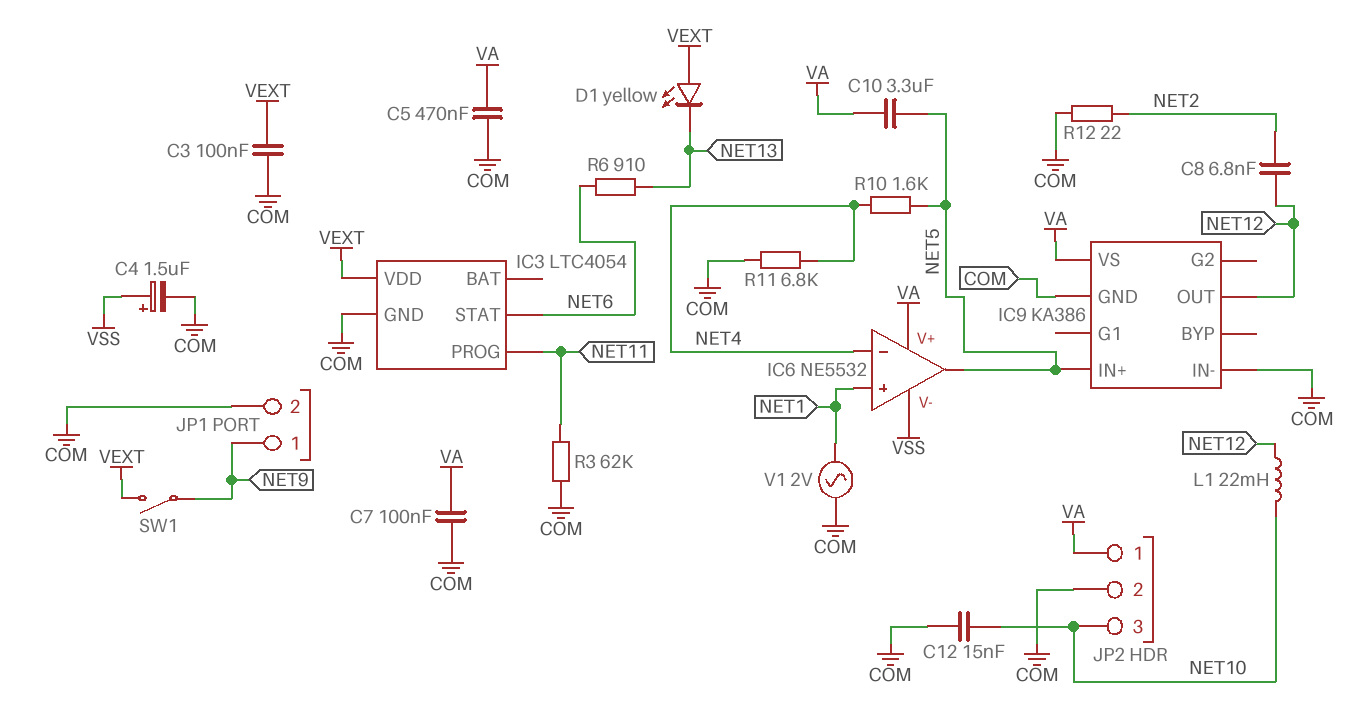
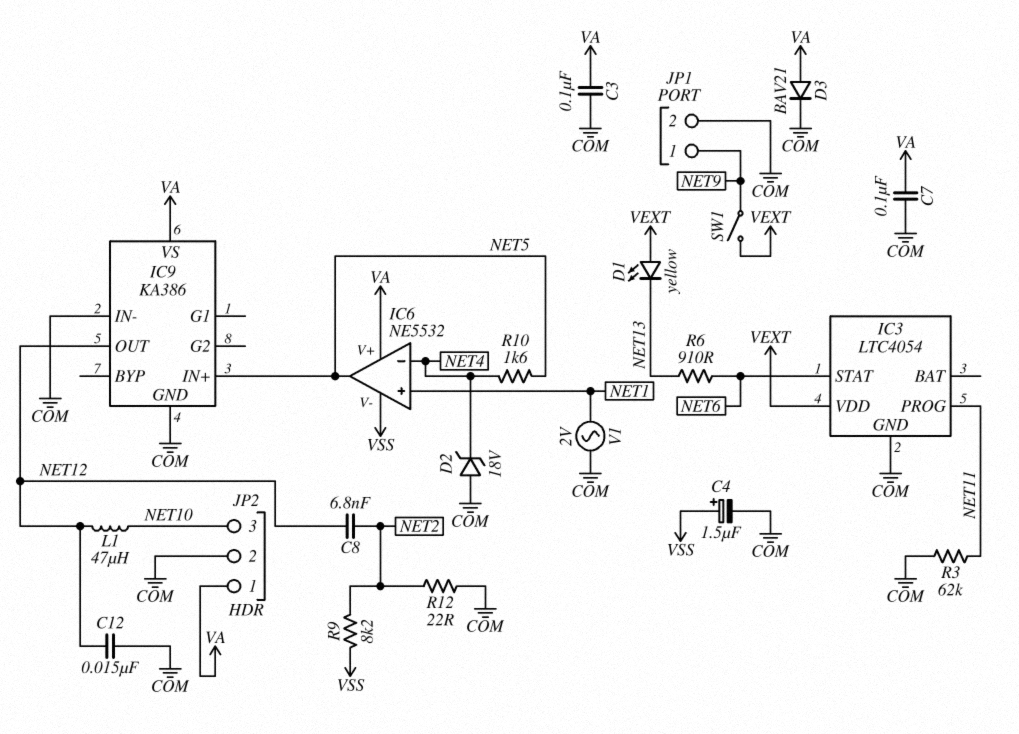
C3: 100nF (COM, VEXT) -> 100nF (COM, VA)
C5: 470nF (COM, VA) -> none
C10: 3.3uF (NET5, VA) -> none
C12: 15nF (COM, NET10) -> 15nF (COM, NET12)
D2: none -> zener 18V (A COM, K NET4)
D3: none -> diode BAV21 (A VA, K COM)
L1: 22mH (NET10, NET12) -> 47uH (NET10, NET12)
R9: none -> 8.2k (NET2, VSS)
R11: 6.8k (COM, NET4) -> none

